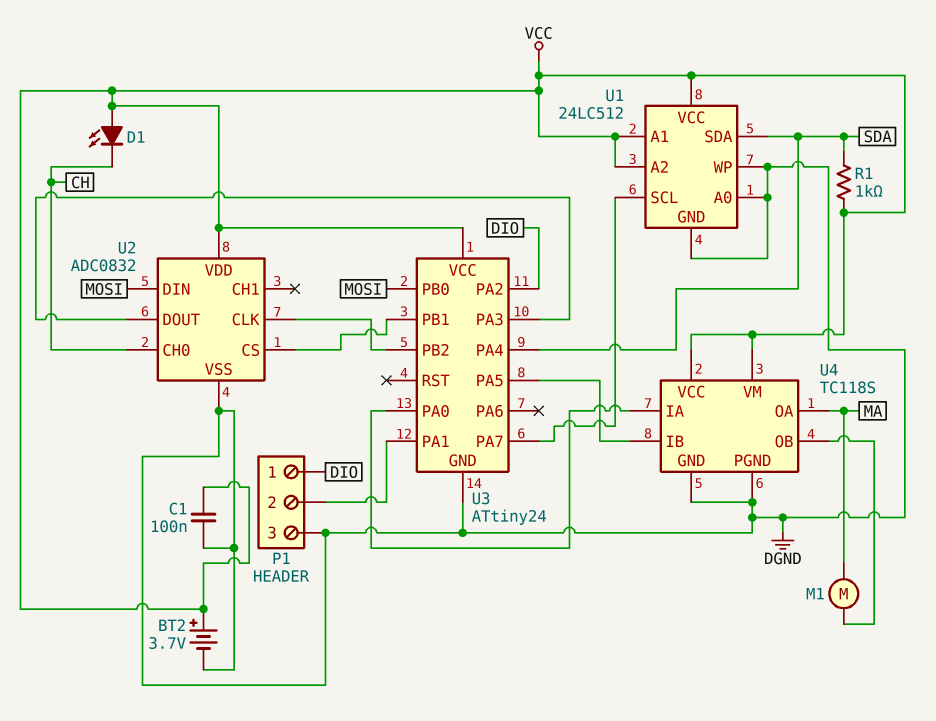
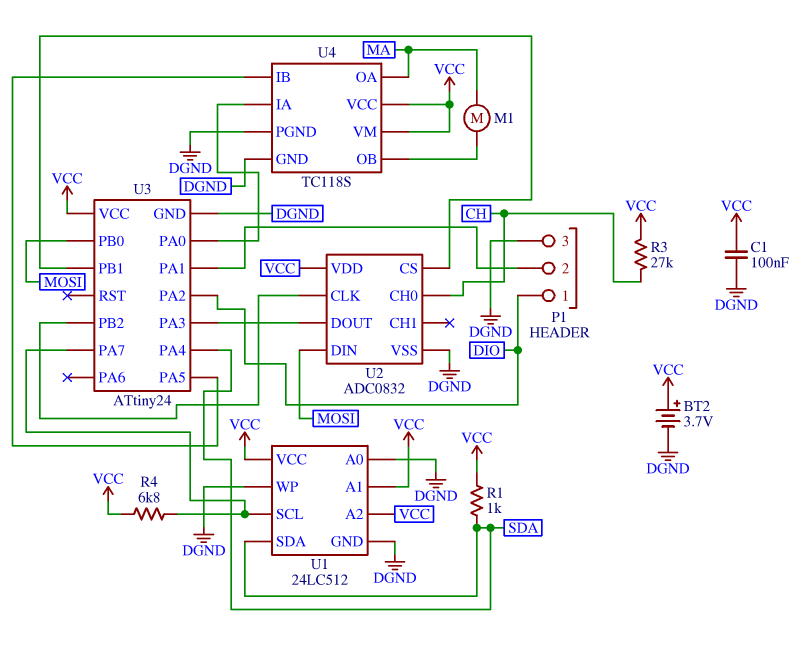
D1: LED (A VCC, K CH) -> none
R3: none -> 27k (CH, VCC)
R4: none -> 6.8k (U1/SCL, VCC)

